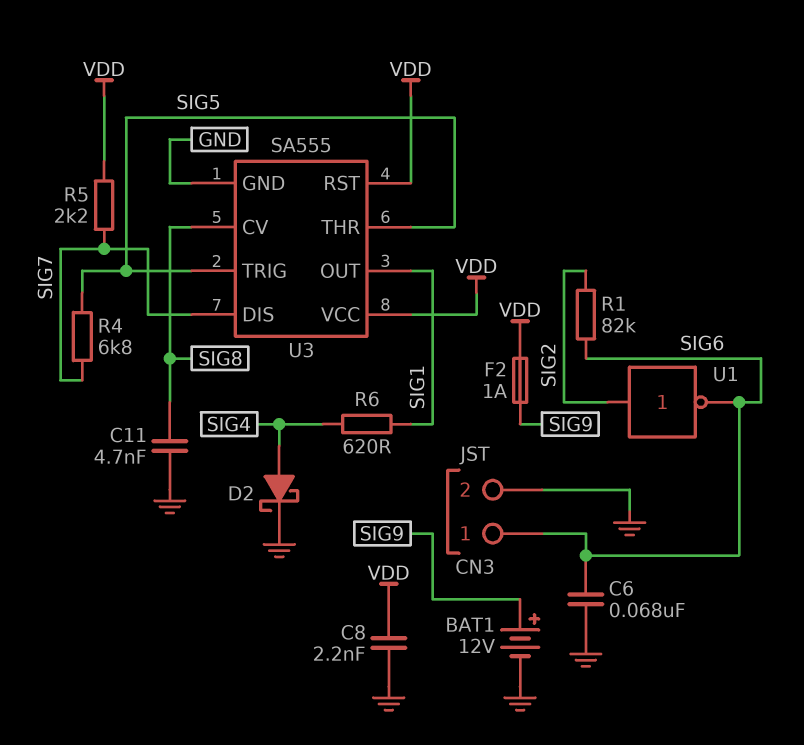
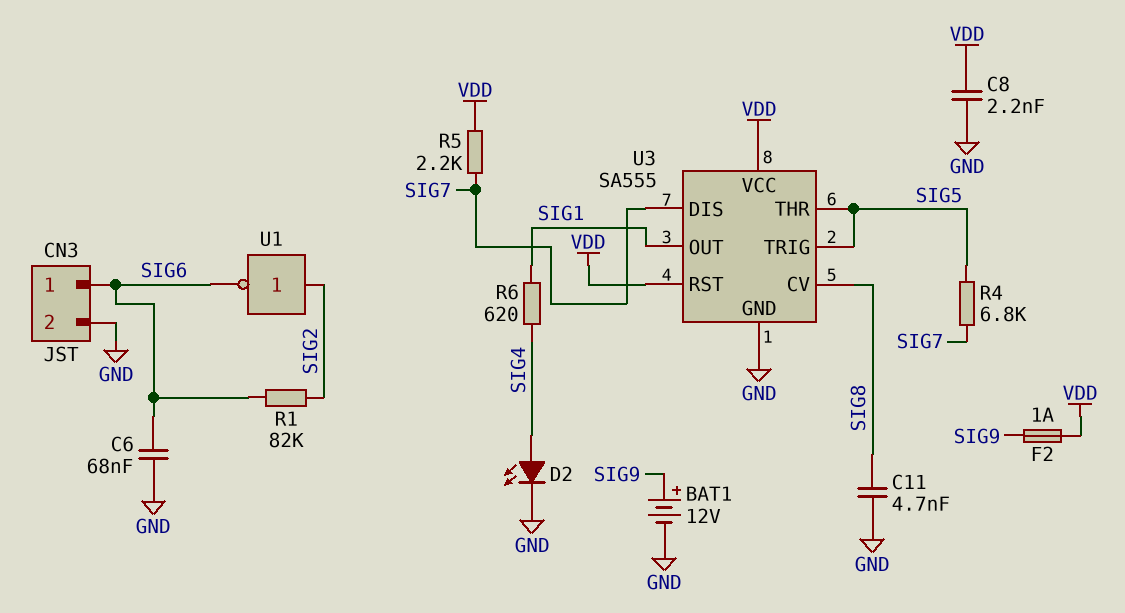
D2: schottky (A SIG4, K GND) -> LED (A SIG4, K GND)

